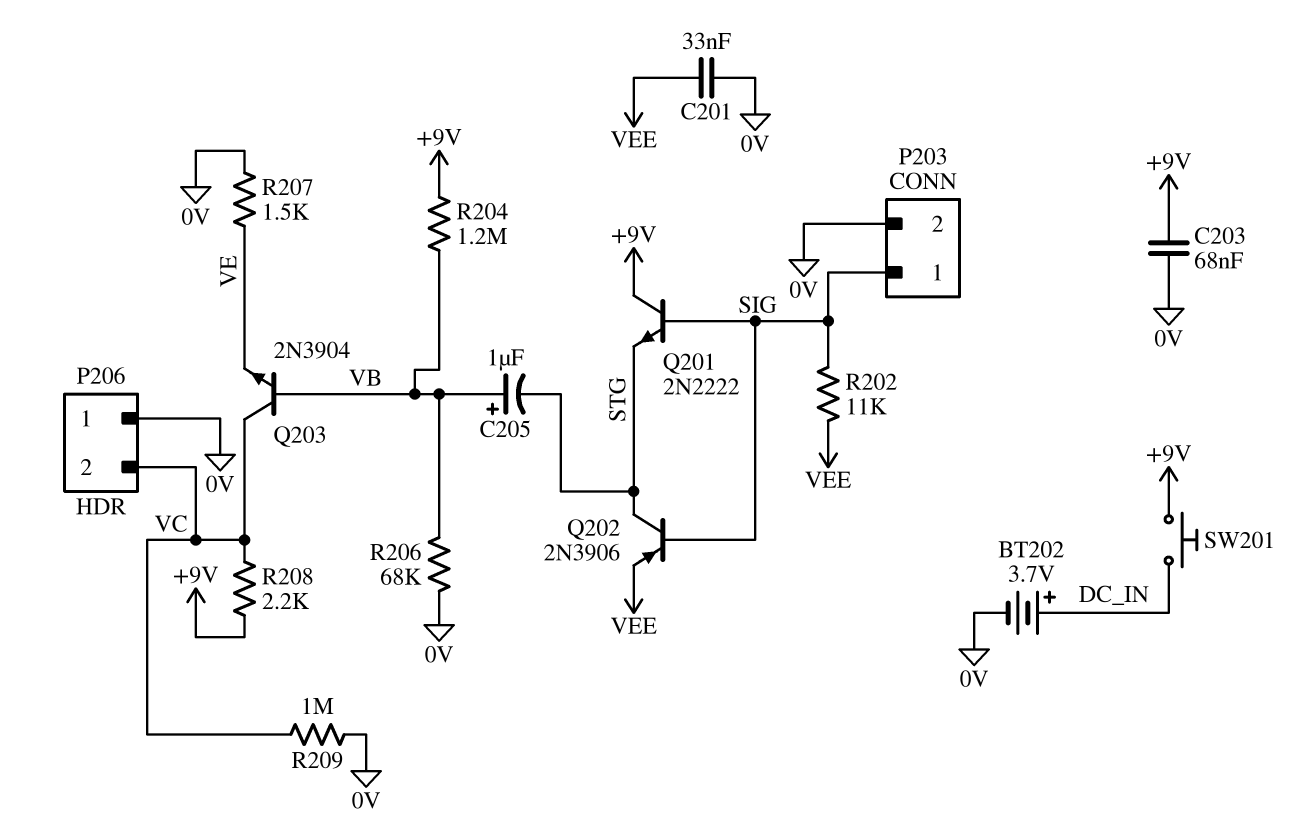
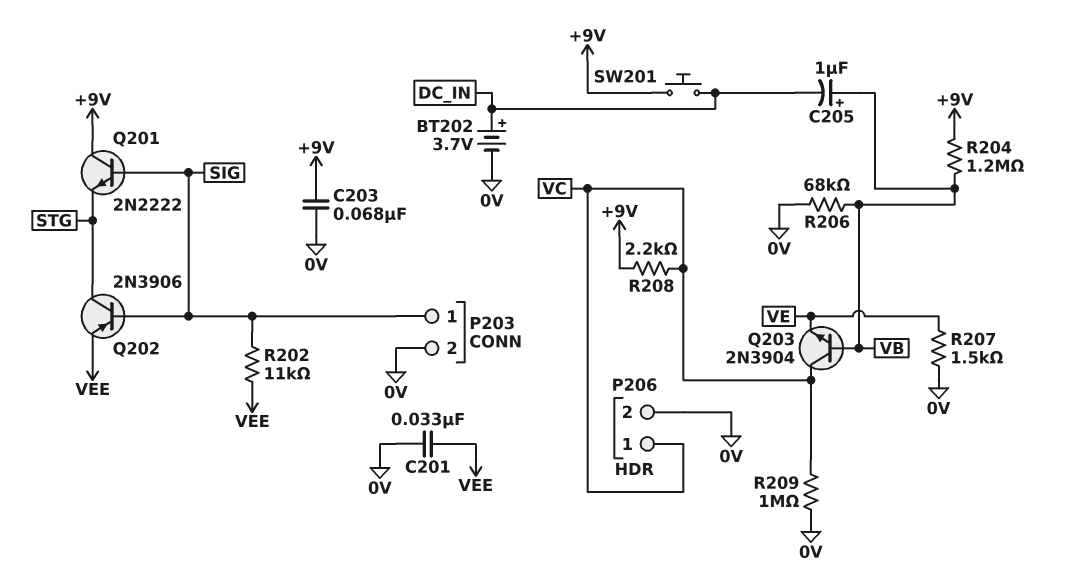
C205: 1uF (plus VB, minus STG) -> 1uF (plus VB, minus DC_IN)
P206 pin 1: 0V -> VC
P206 pin 2: VC -> 0V

